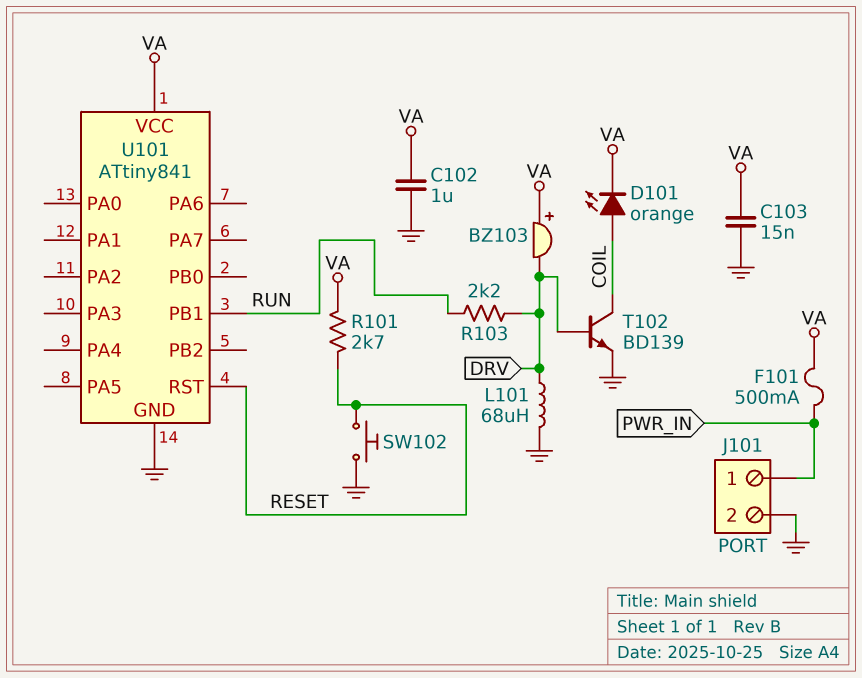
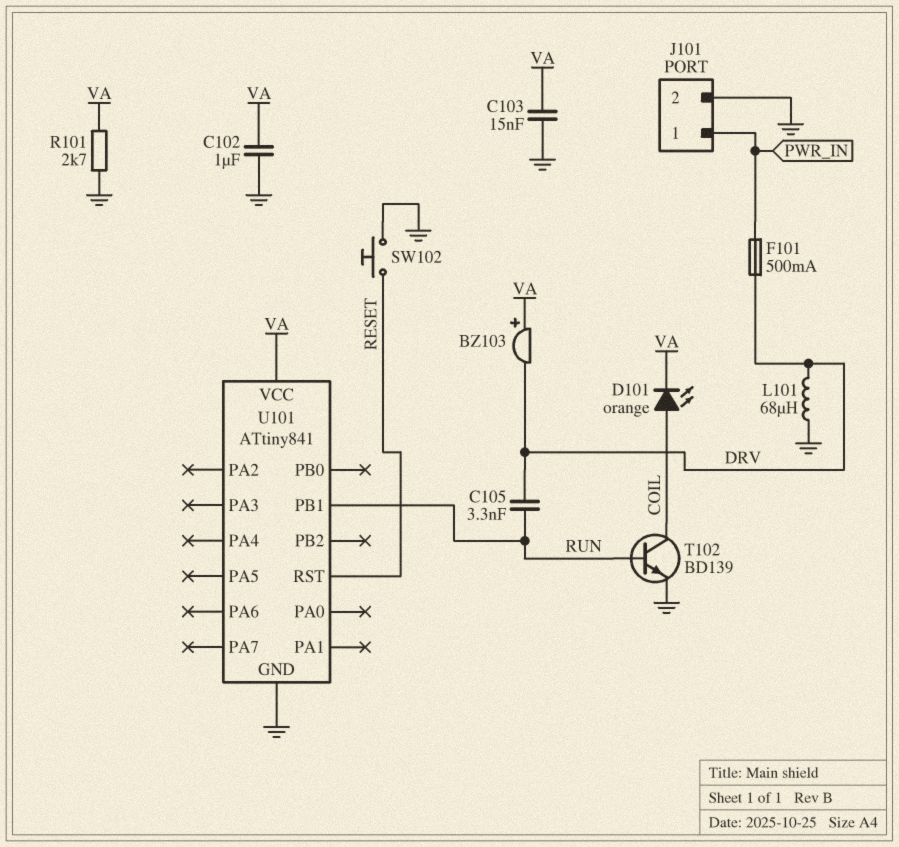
C105: none -> 3.3nF (DRV, RUN)
F101: 500mA (PWR_IN, VA) -> 500mA (DRV, PWR_IN)
R101: 2.7k (RESET, VA) -> 2.7k (GND, VA)
R103: 2.2k (DRV, RUN) -> none
T102: NPN BD139 (B DRV, C COIL, E GND) -> NPN BD139 (B RUN, C COIL, E GND)

